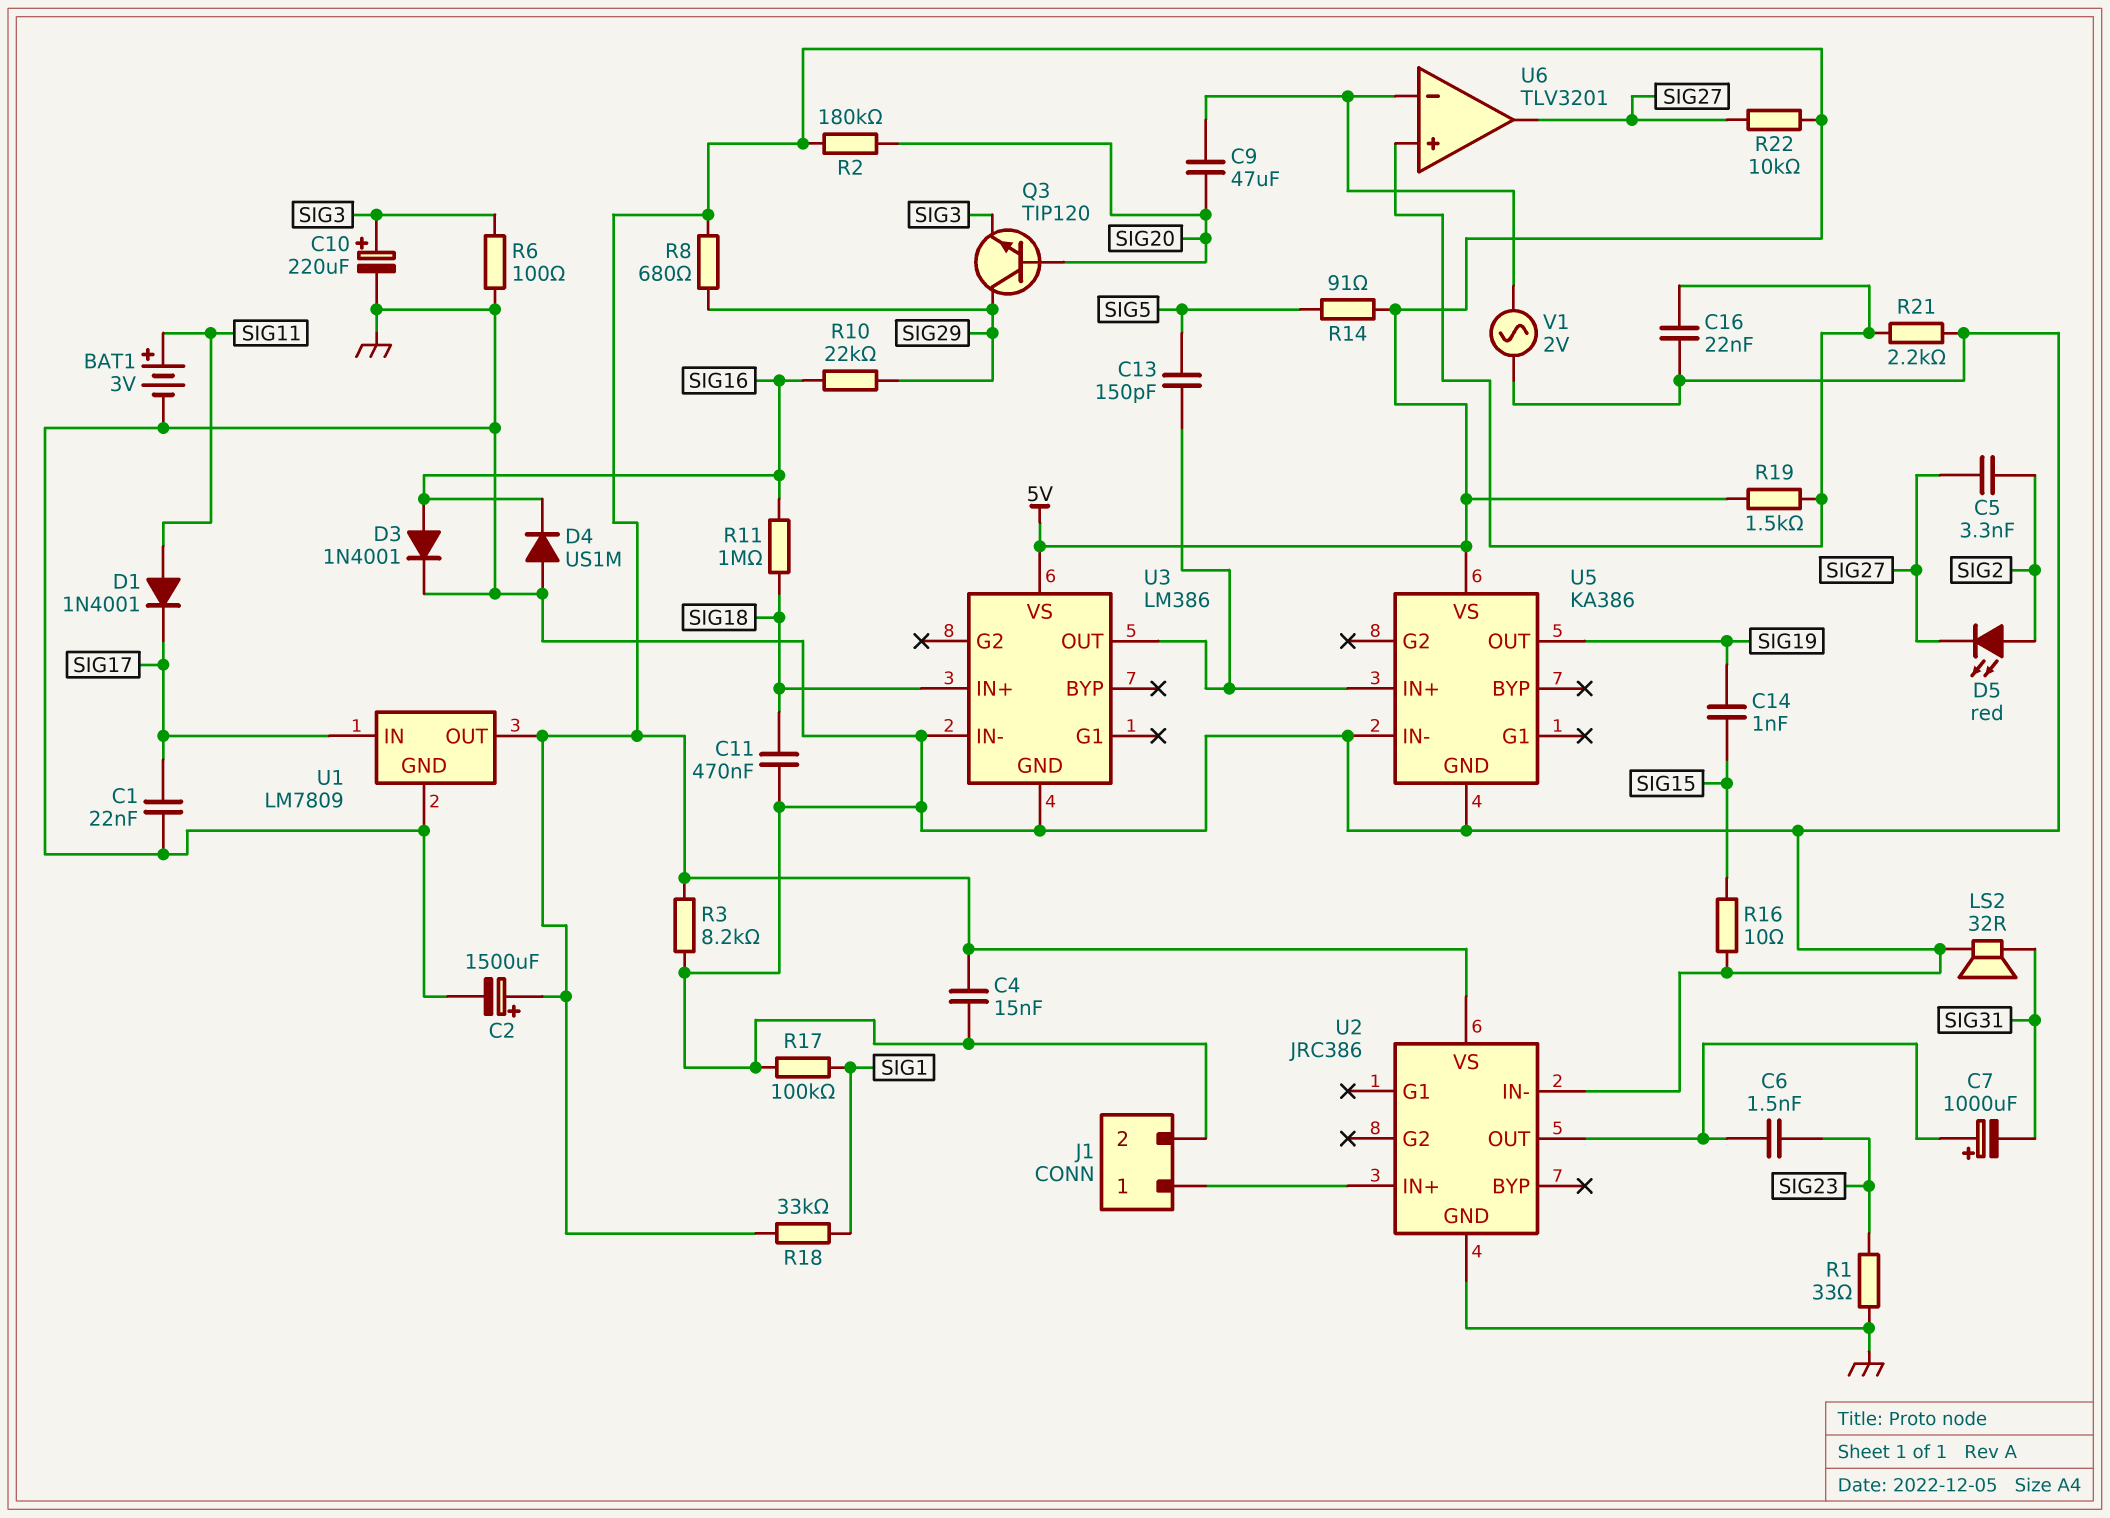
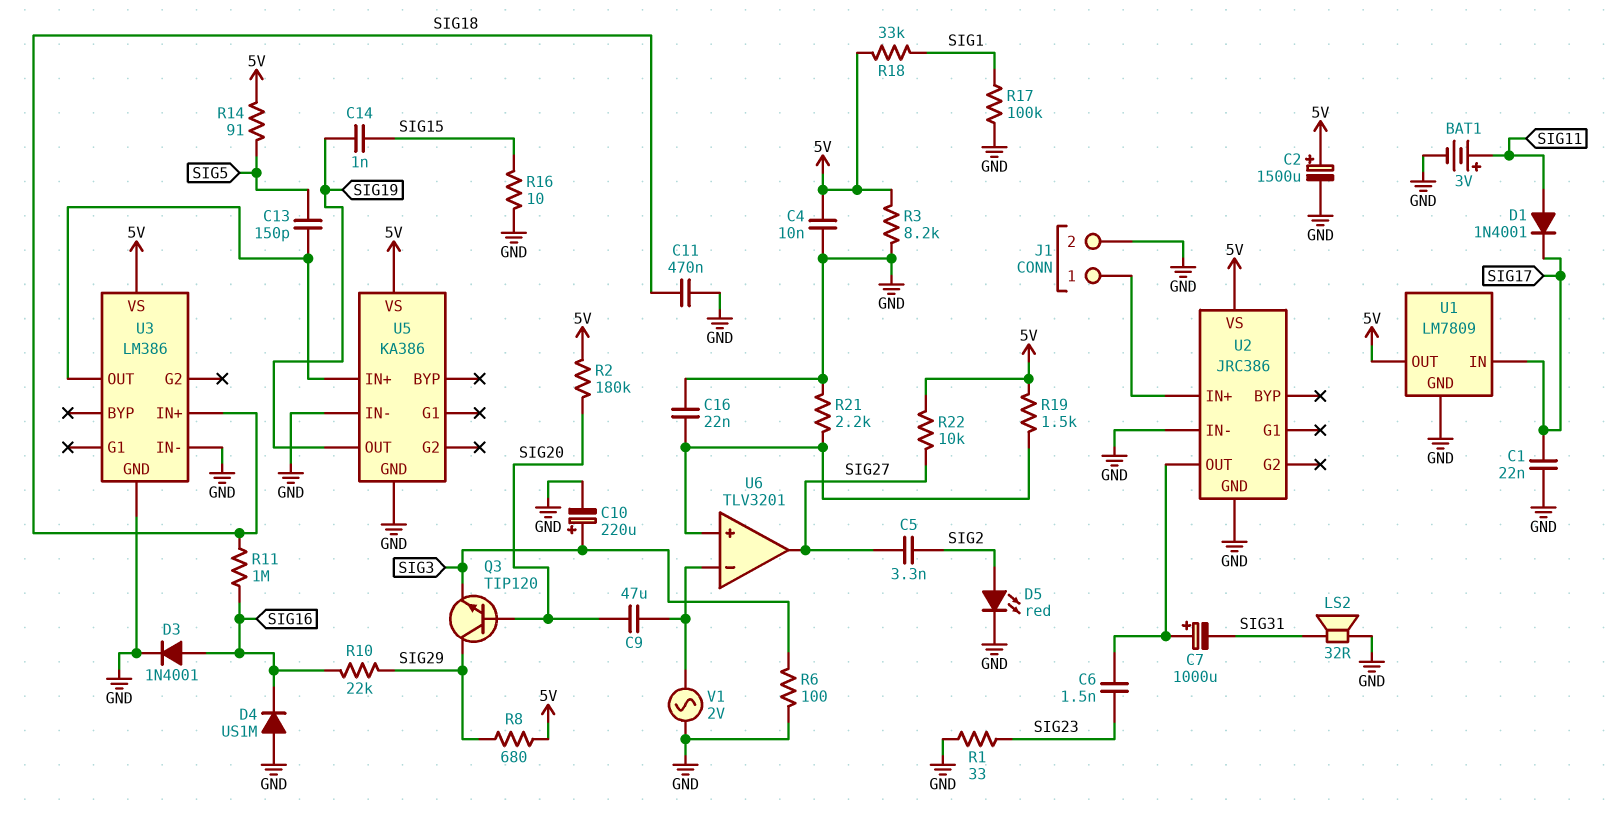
C4: 15nF (5V, GND) -> 10nF (5V, GND)
D5: LED red (A SIG2, K SIG27) -> LED red (A SIG2, K GND)

